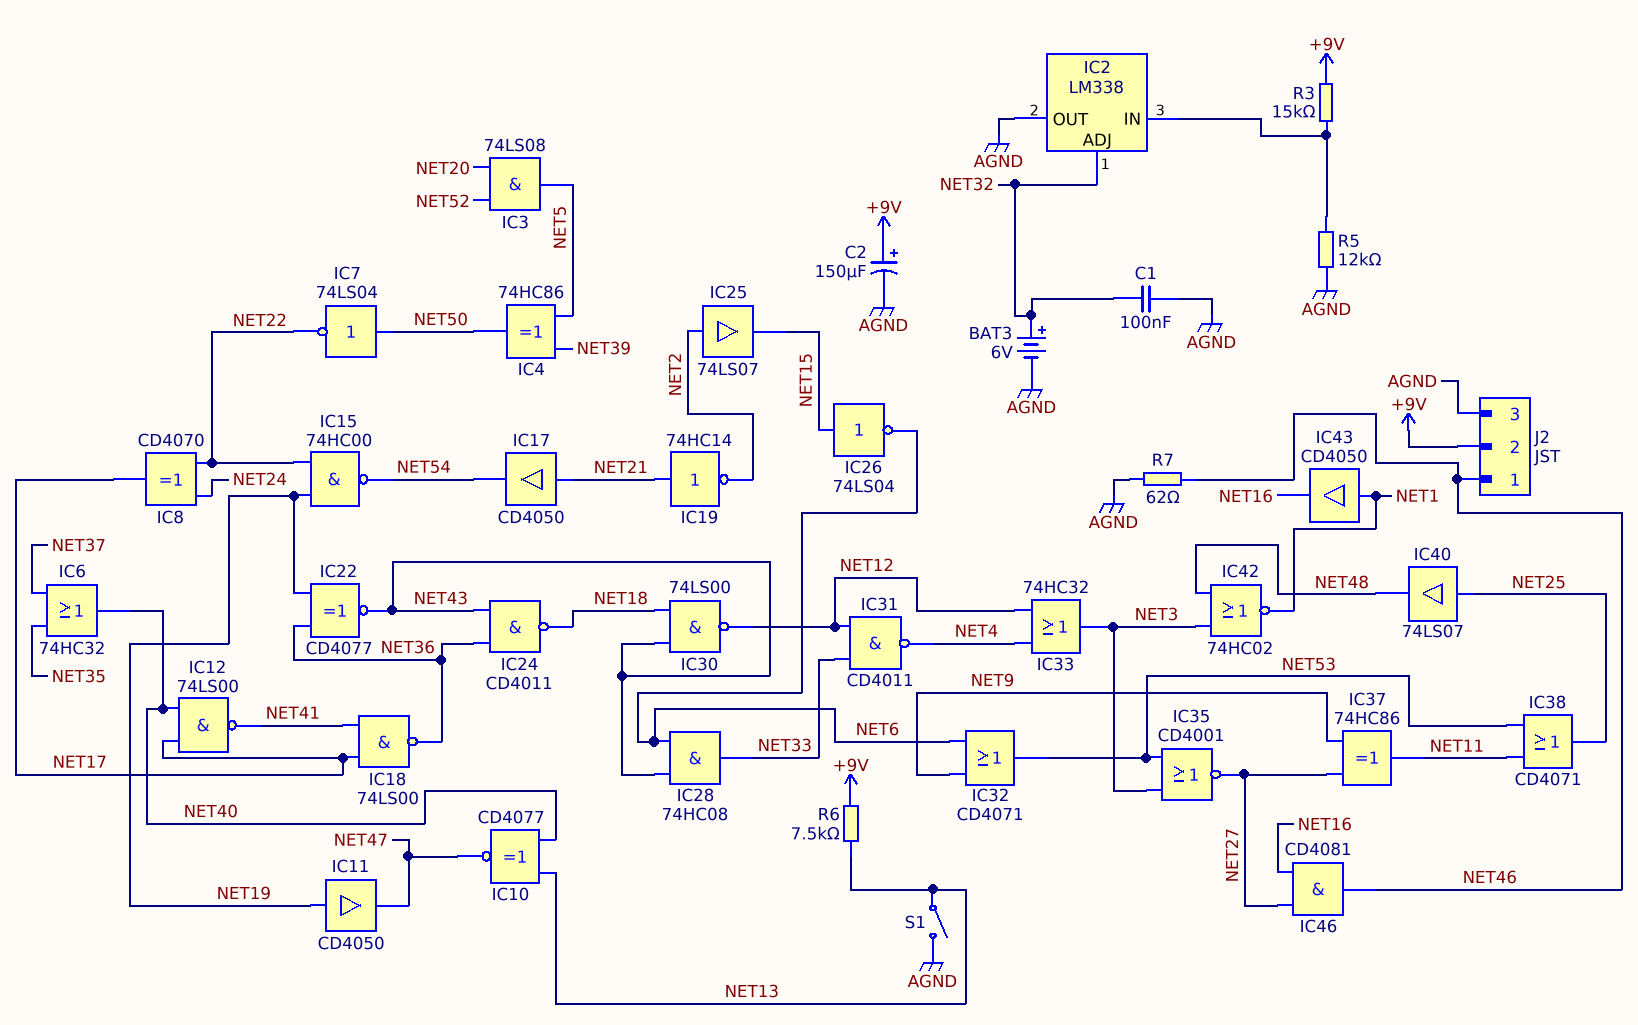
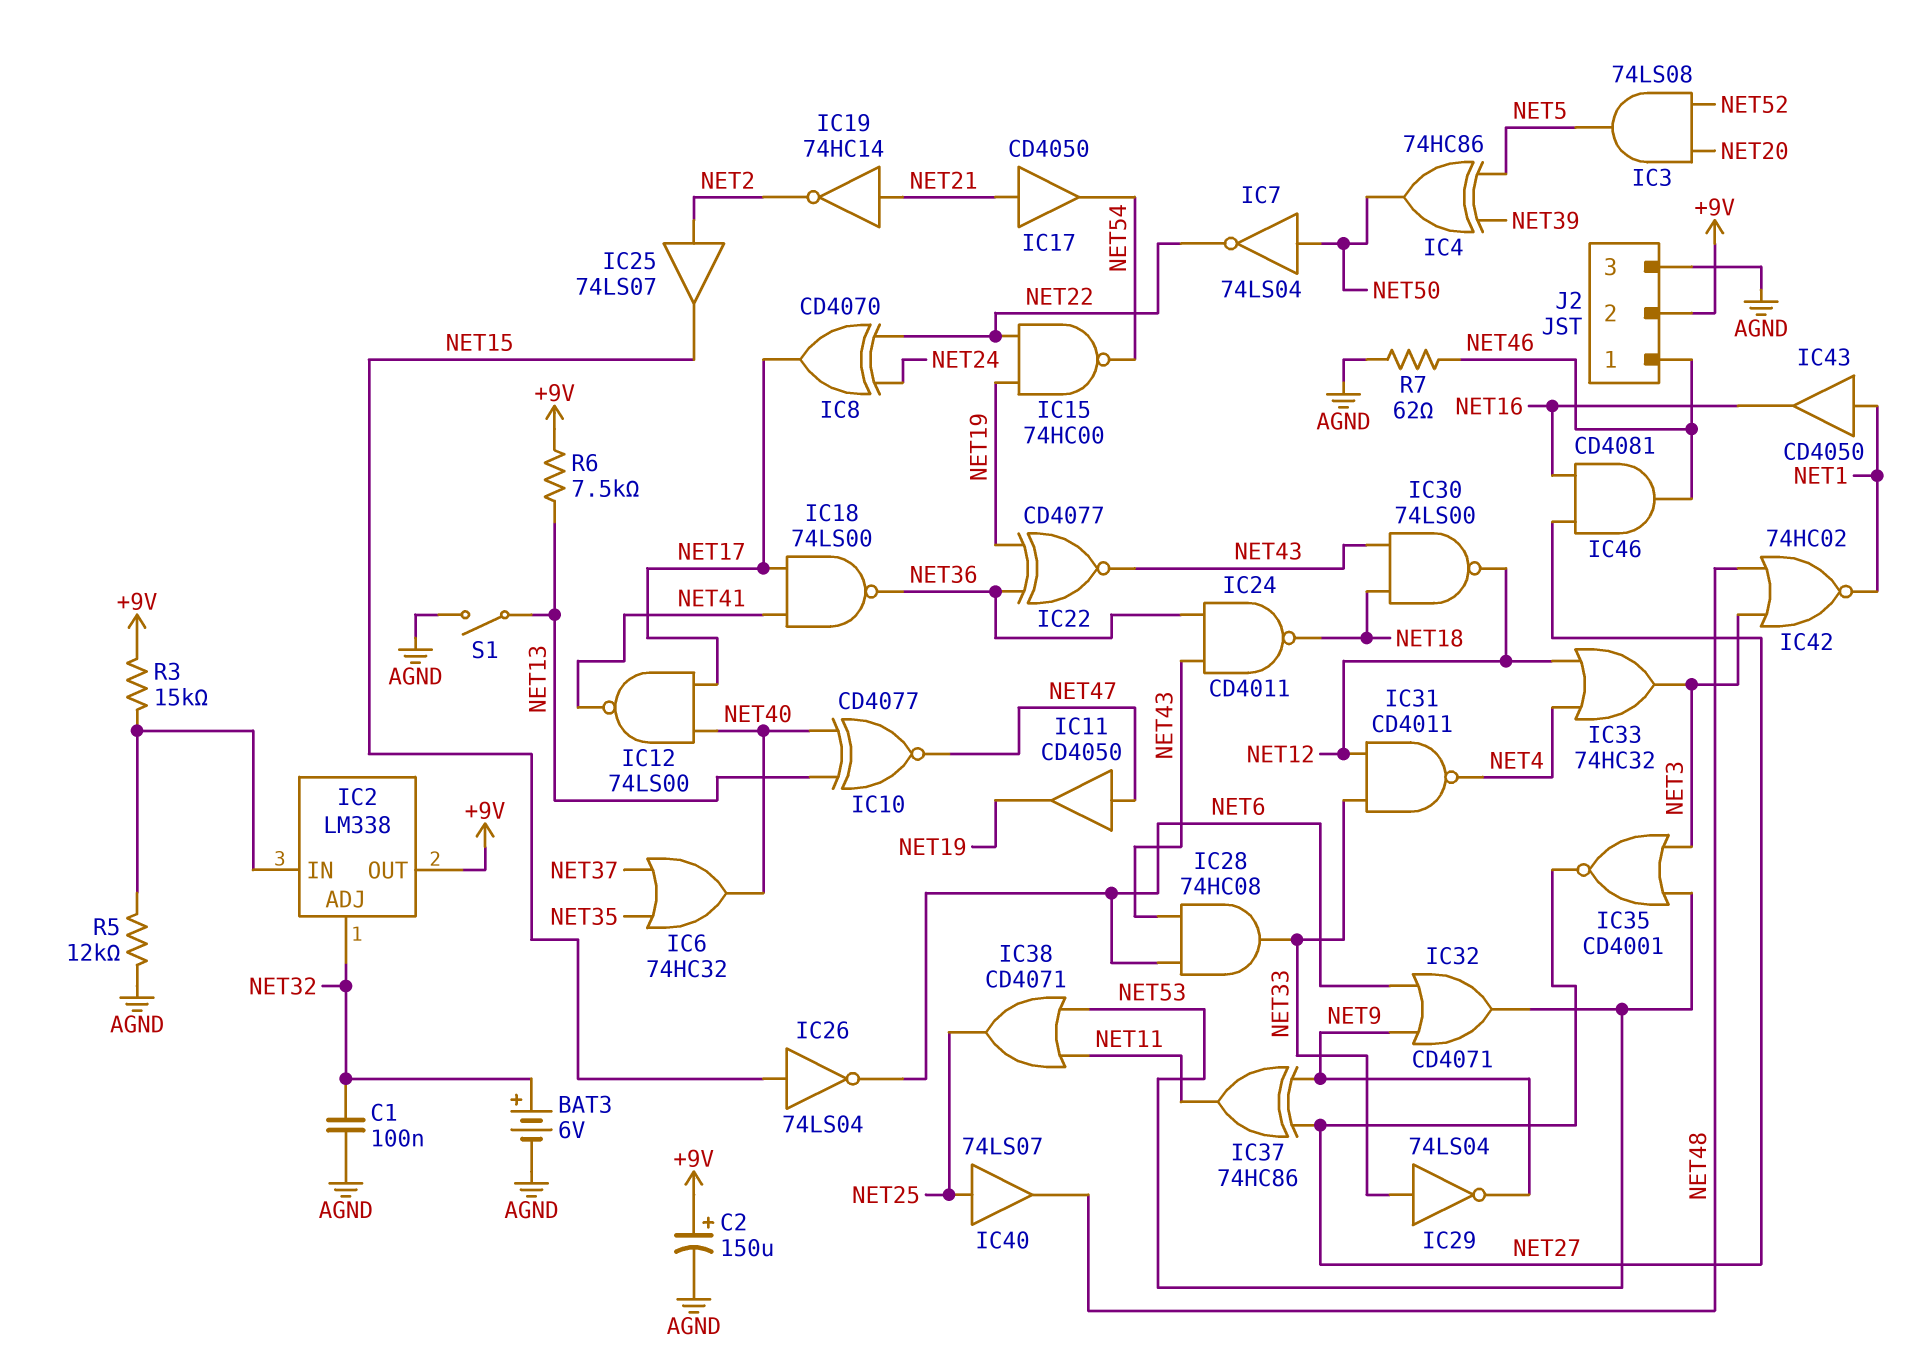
IC2 pin OUT: AGND -> +9V
IC11: buffer CD4050 (in NET19, out NET47) -> buffer CD4050 (in NET47, out NET19)
IC29: none -> NOT 74LS04 (in NET33, out NET9)

